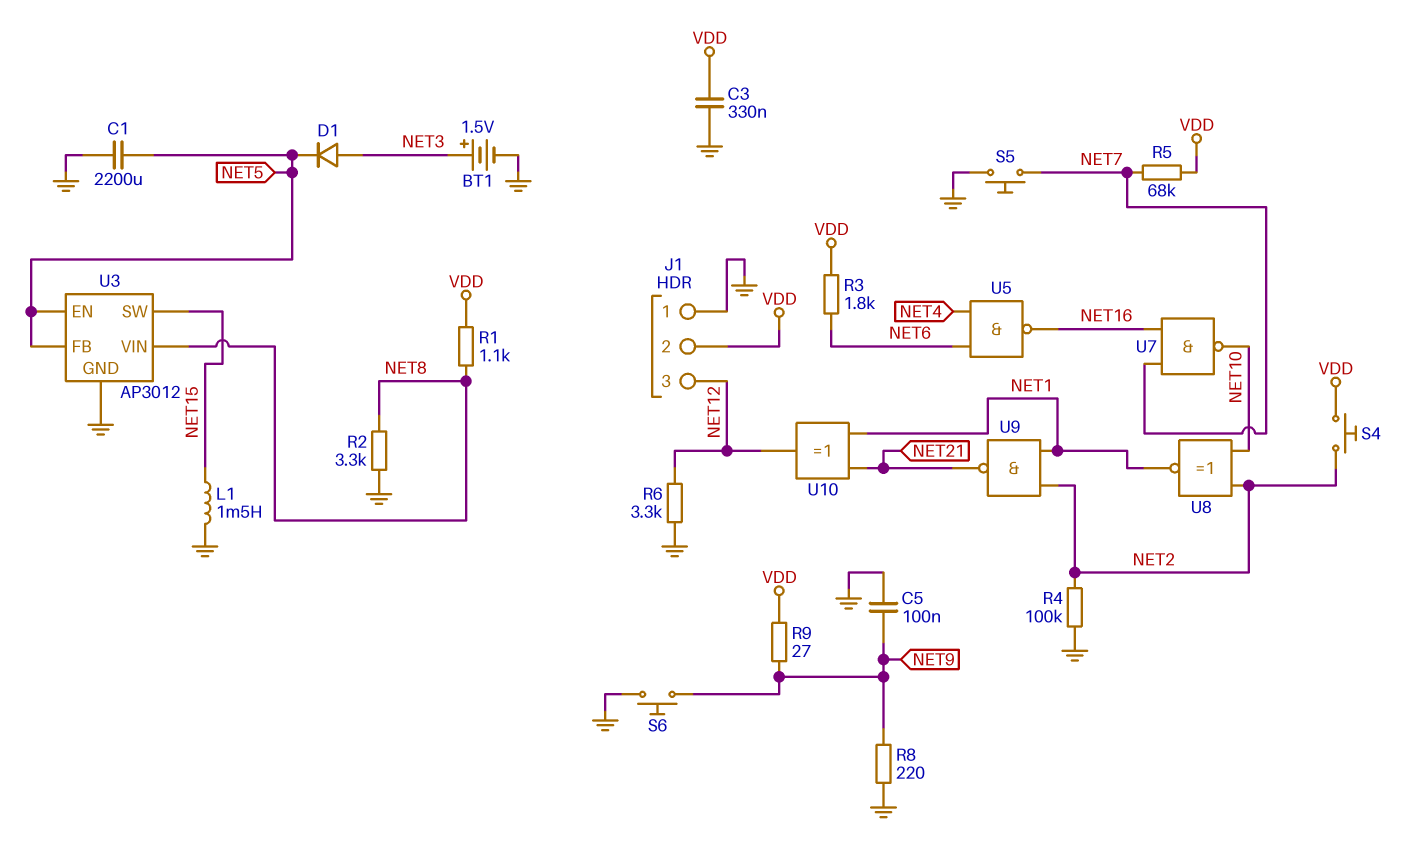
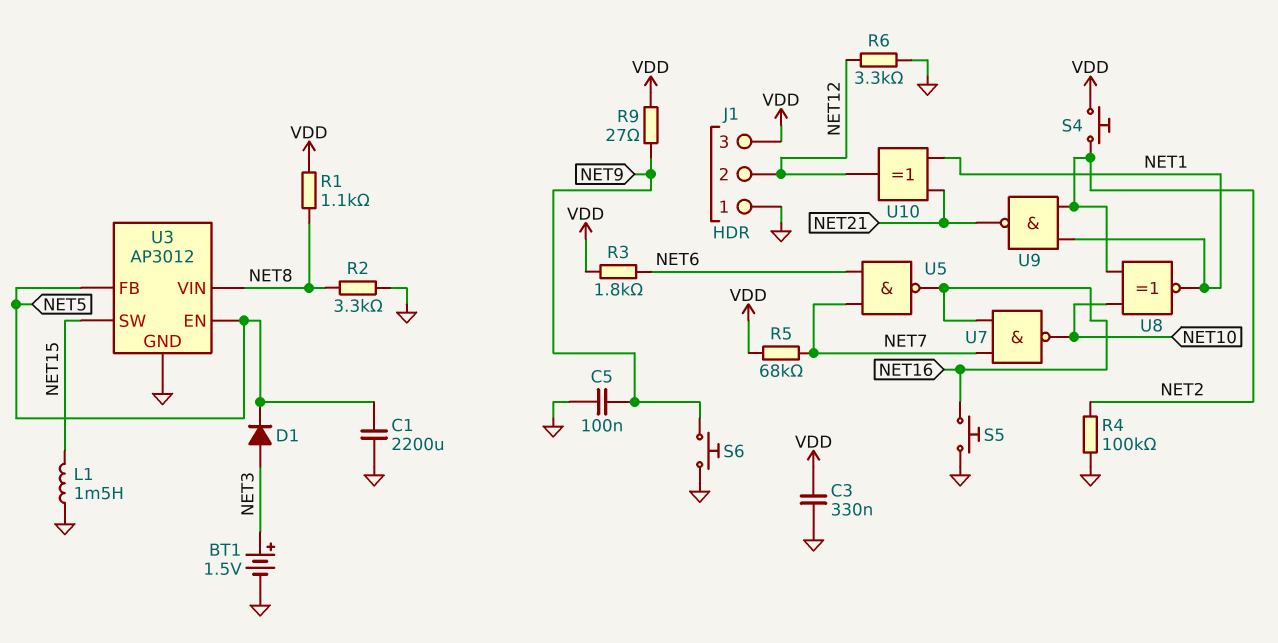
J1 pin 2: VDD -> NET12
J1 pin 3: NET12 -> VDD
R8: 220 (GND, NET9) -> none
S5: button (GND, NET7) -> button (GND, NET16)
U5: NAND (in NET4, in NET6, out NET16) -> NAND (in NET6, in NET7, out NET16)

